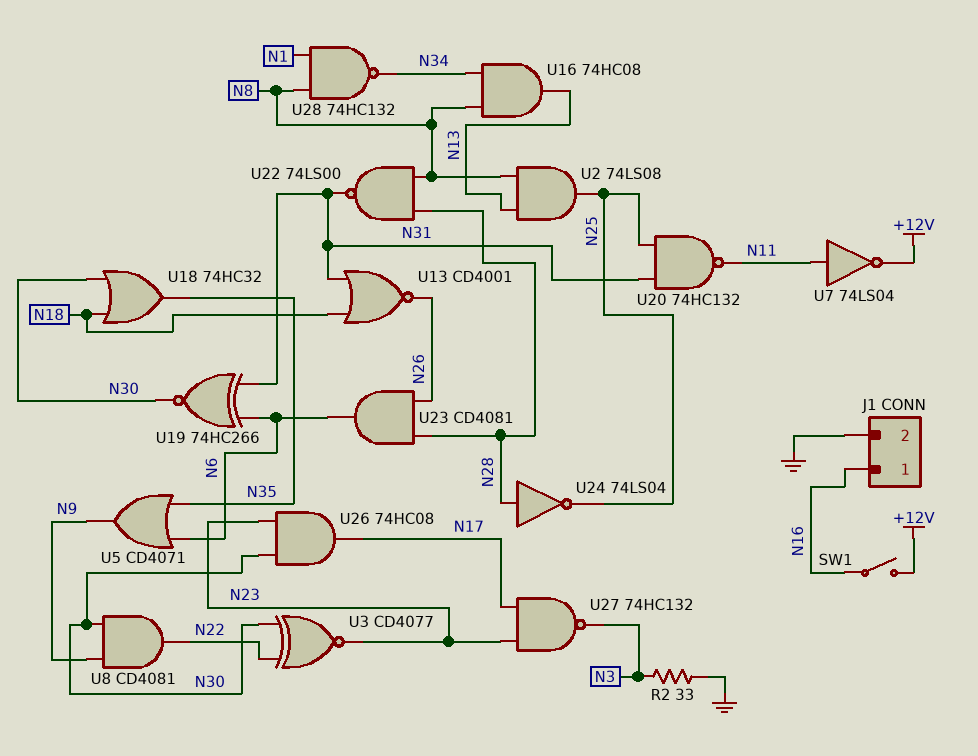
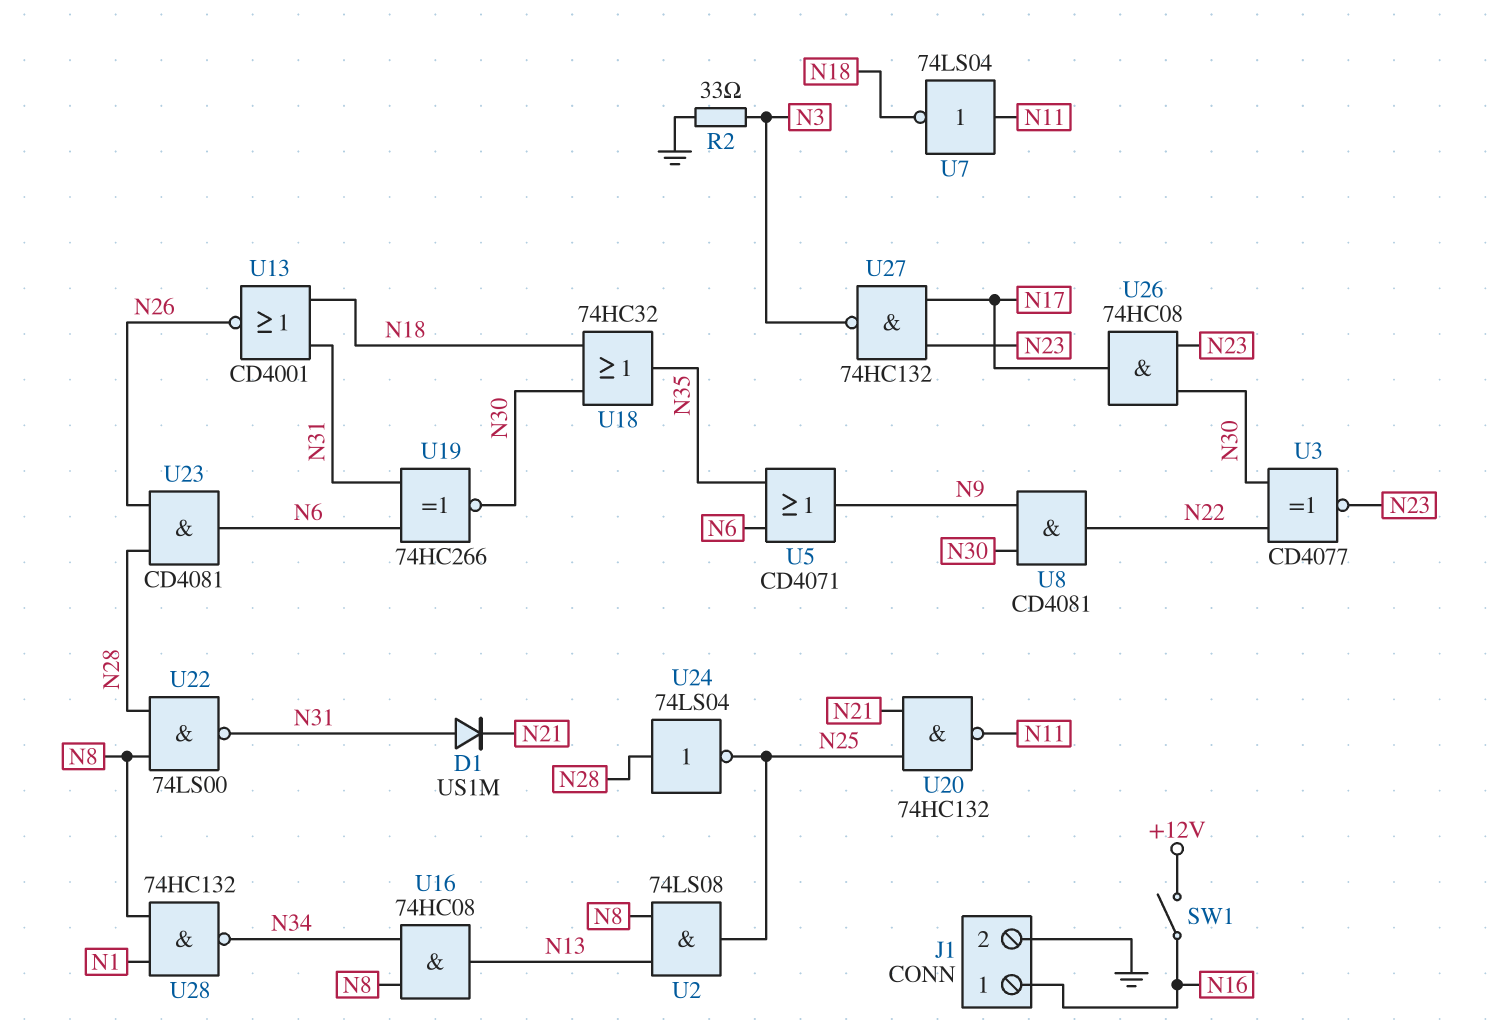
D1: none -> diode US1M (A N31, K N21)
U7: NOT 74LS04 (in N11, out +12V) -> NOT 74LS04 (in N11, out N18)
U20: NAND 74HC132 (in N25, in N31, out N11) -> NAND 74HC132 (in N21, in N25, out N11)

